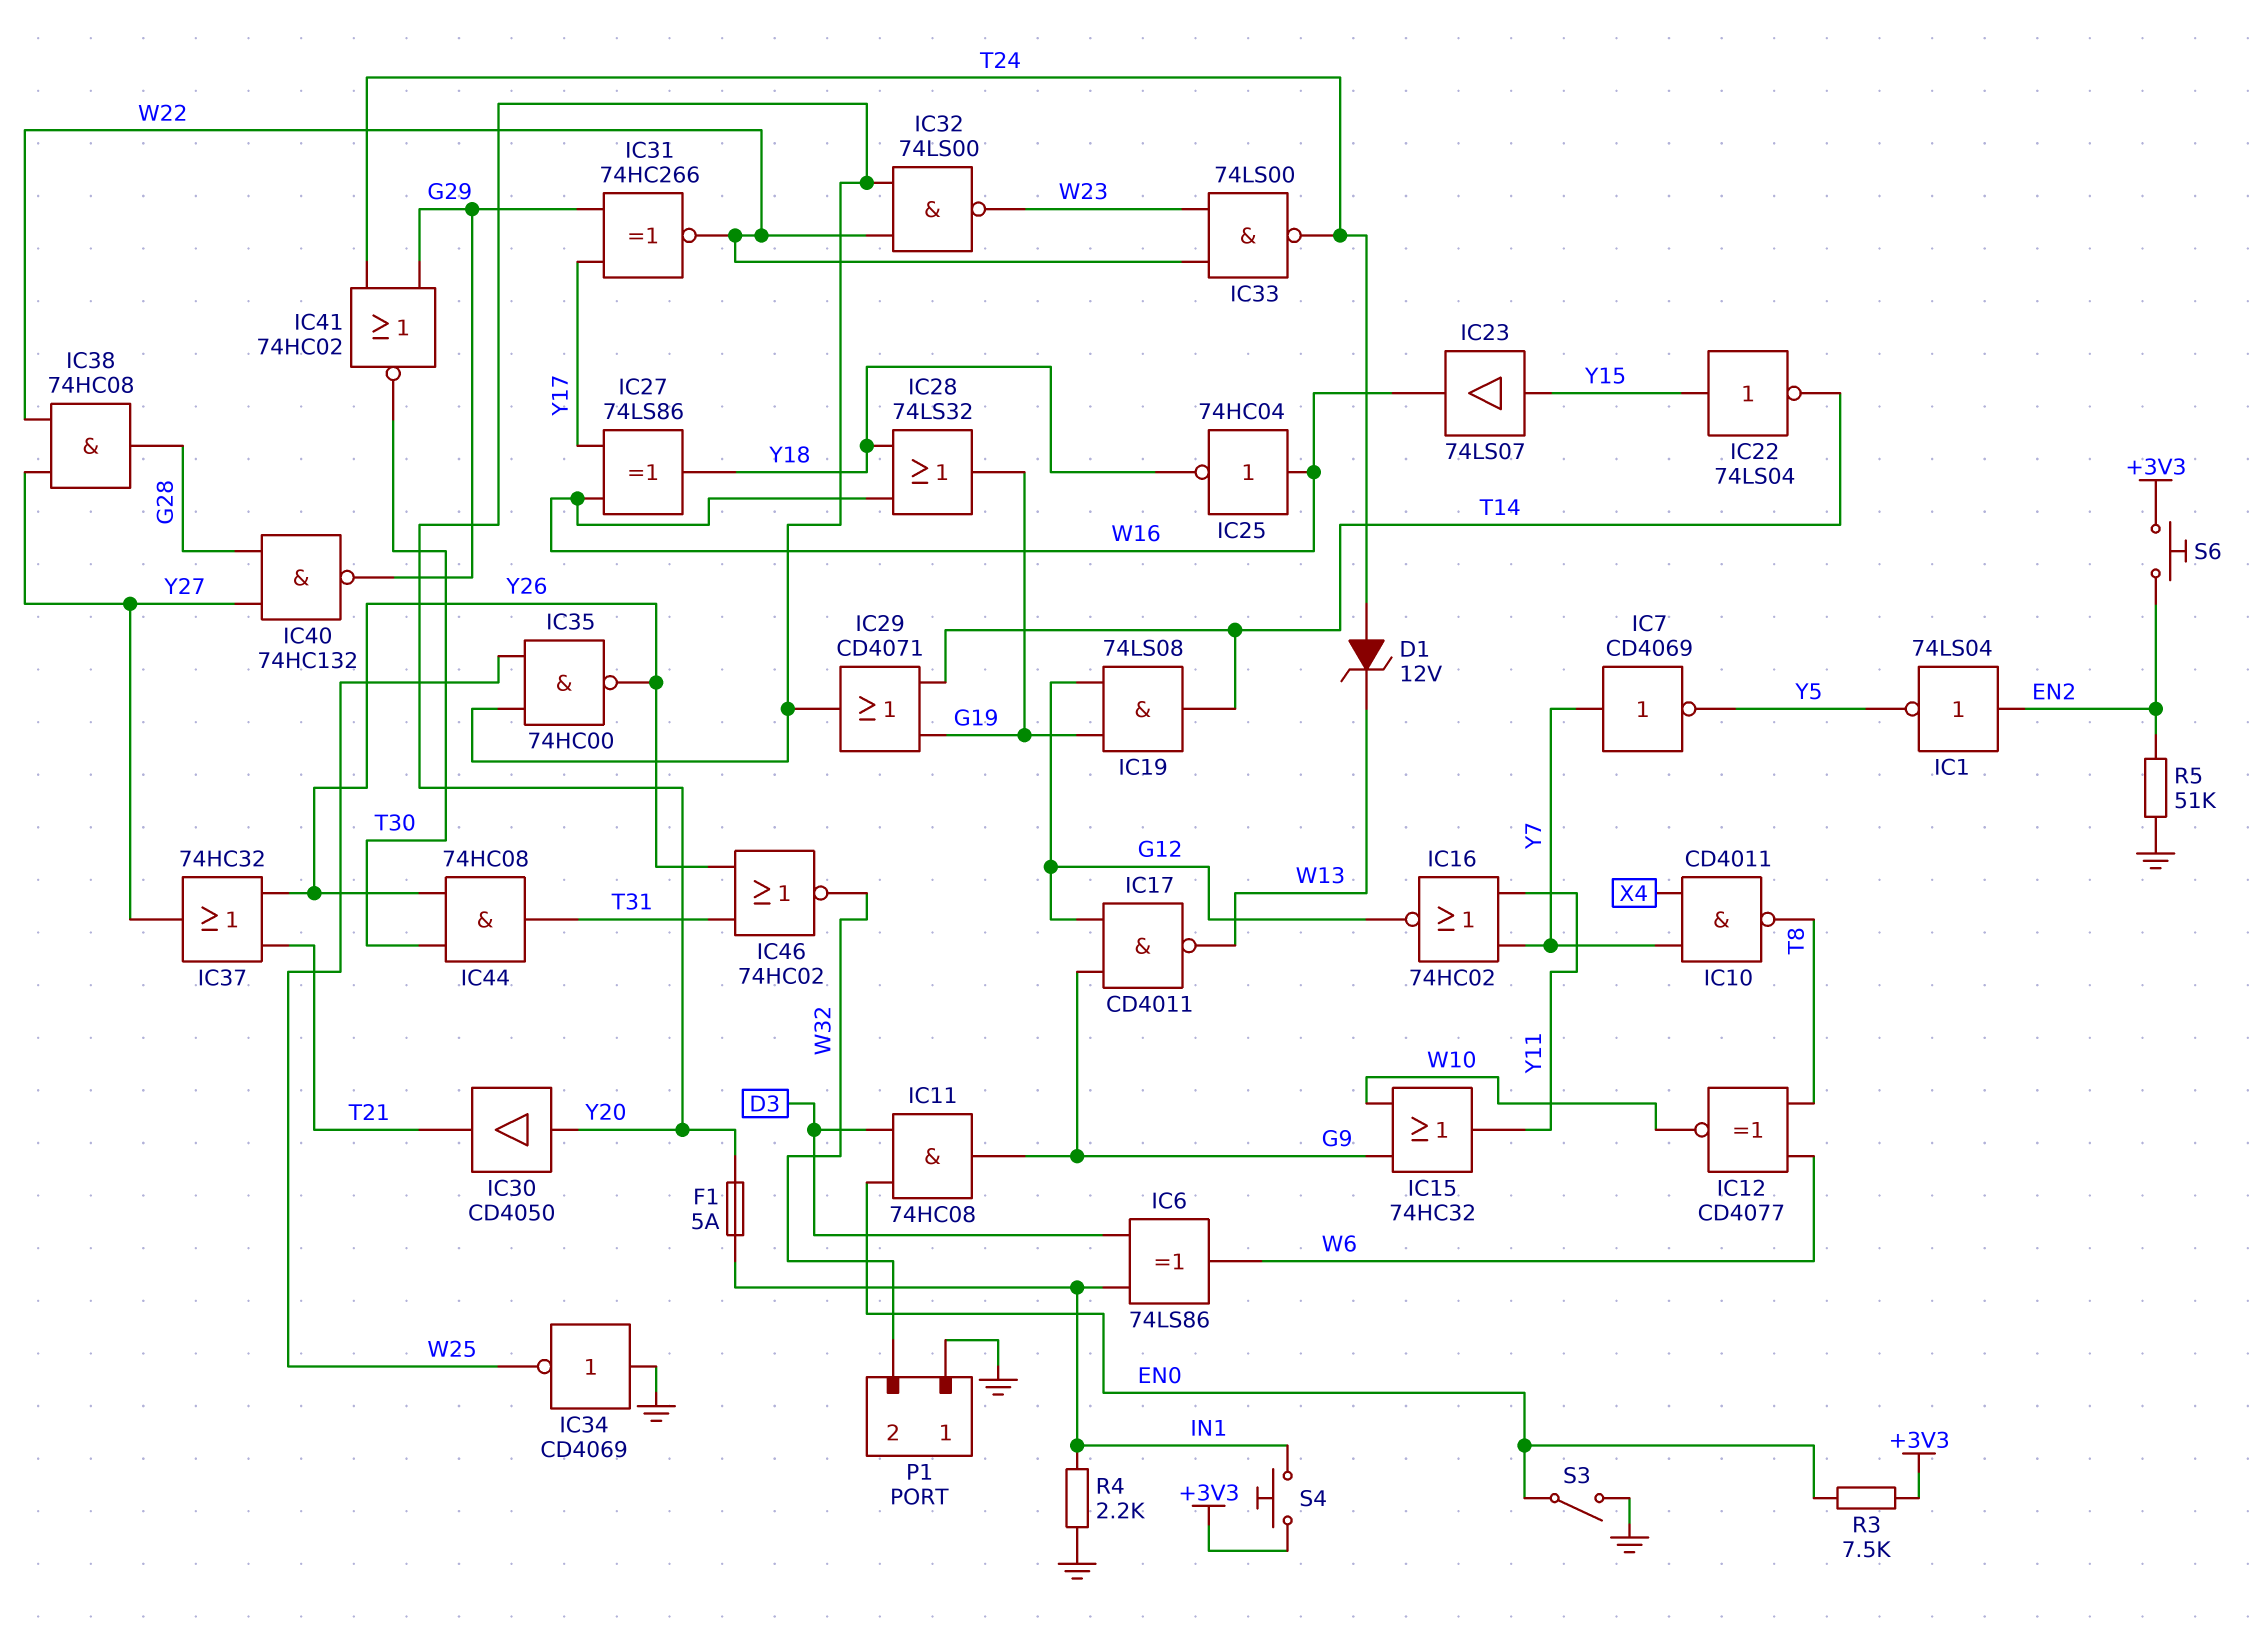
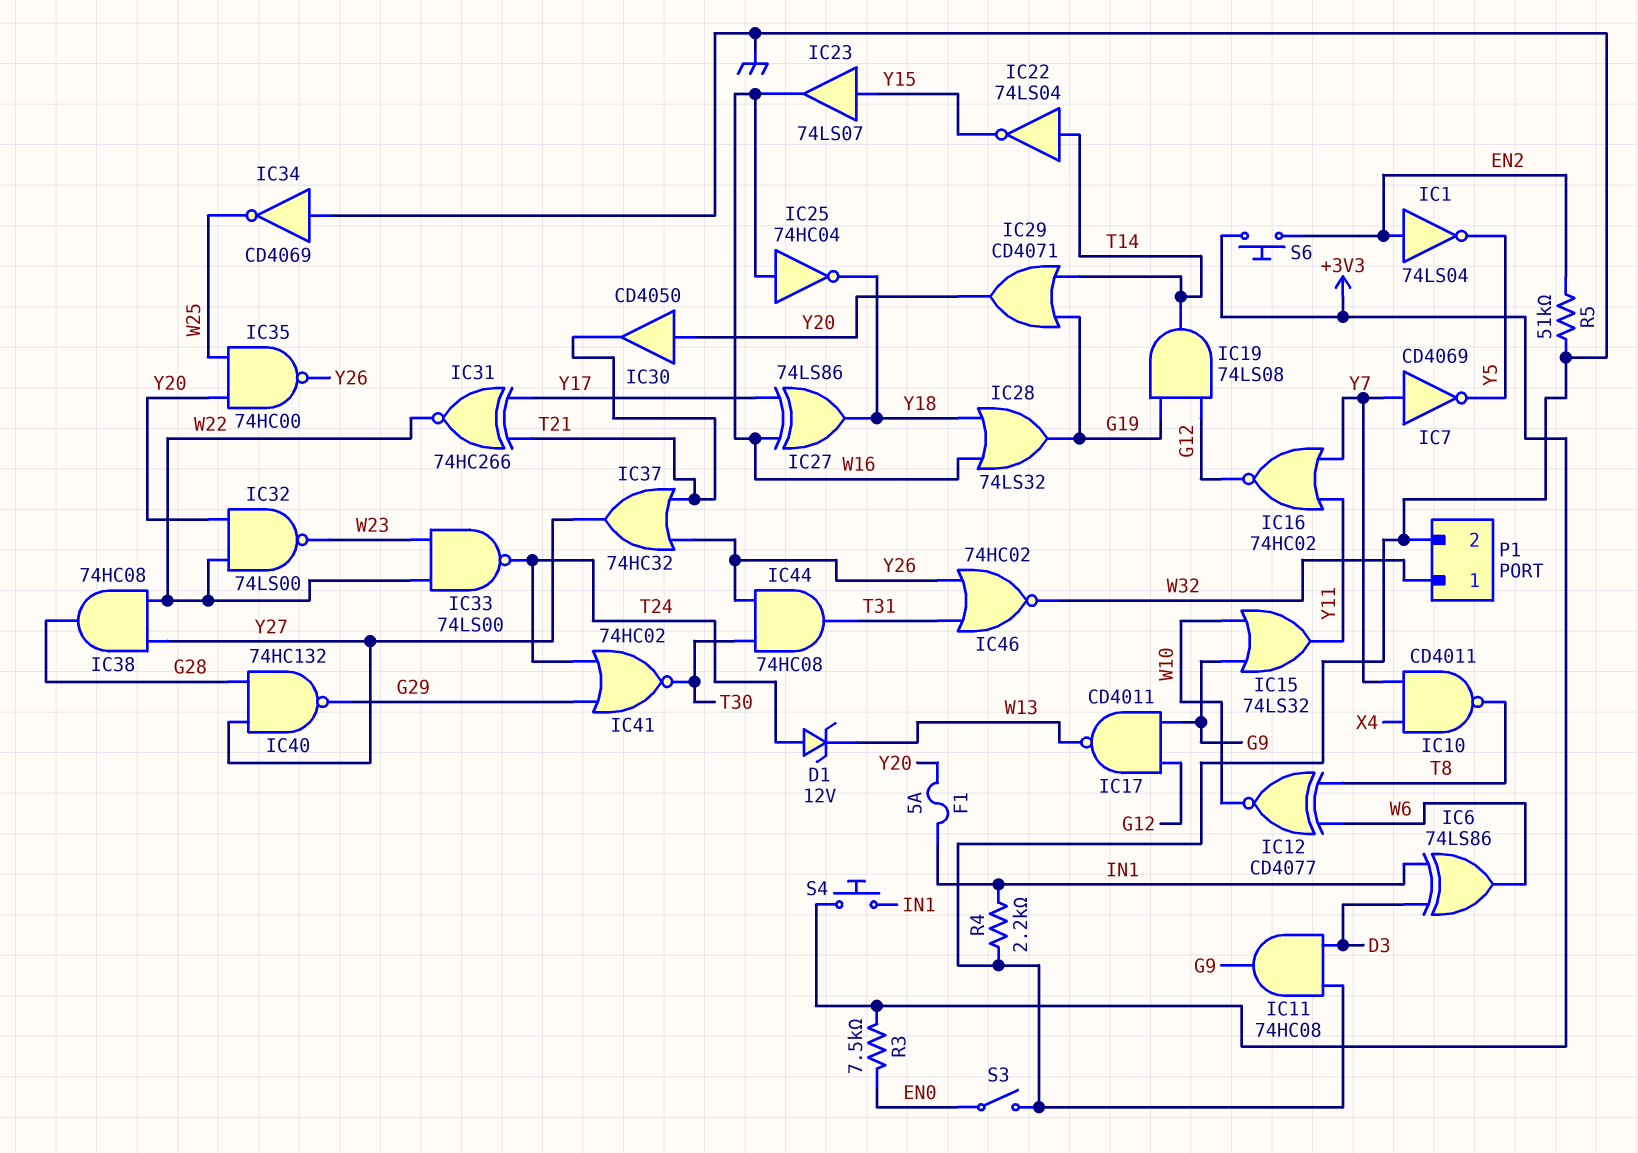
IC11: AND 74HC08 (in D3, in EN0, out G9) -> AND 74HC08 (in D3, in GND, out G9)
IC15: OR 74HC32 (in G9, in W10, out Y11) -> OR 74LS32 (in G9, in W10, out Y11)
IC22: NOT 74LS04 (in Y15, out T14) -> NOT 74LS04 (in T14, out Y15)
IC31: XNOR 74HC266 (in G29, in Y17, out W22) -> XNOR 74HC266 (in T21, in Y17, out W22)
P1 pin 1: GND -> W32
P1 pin 2: W32 -> GND

